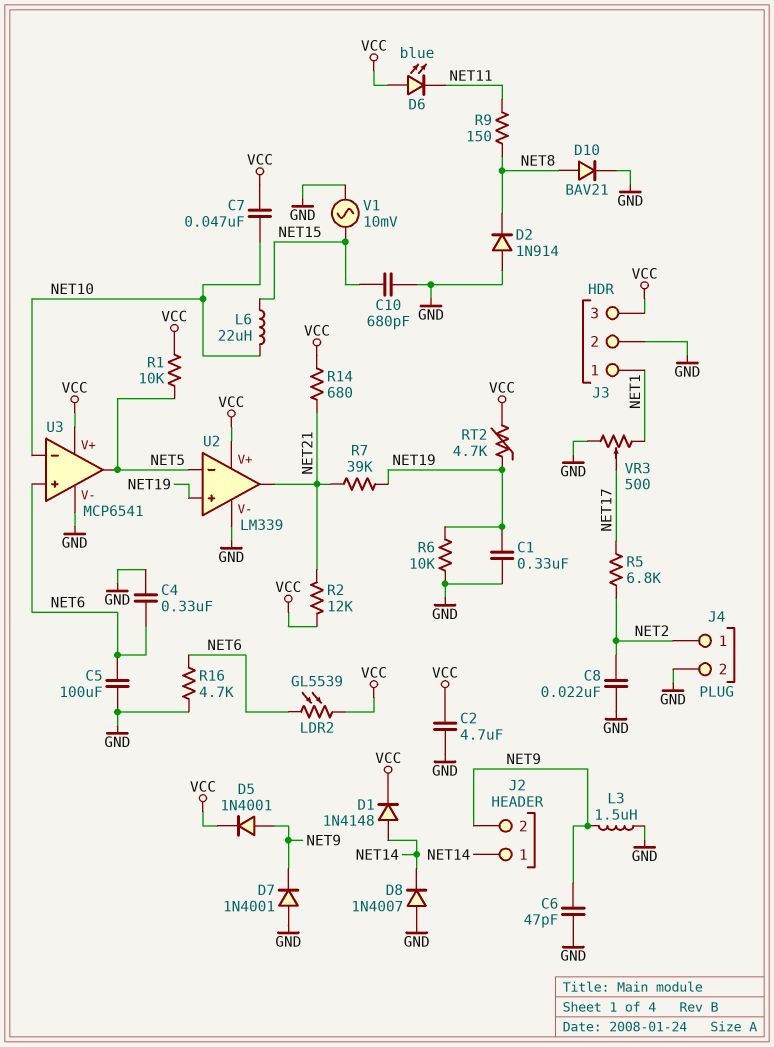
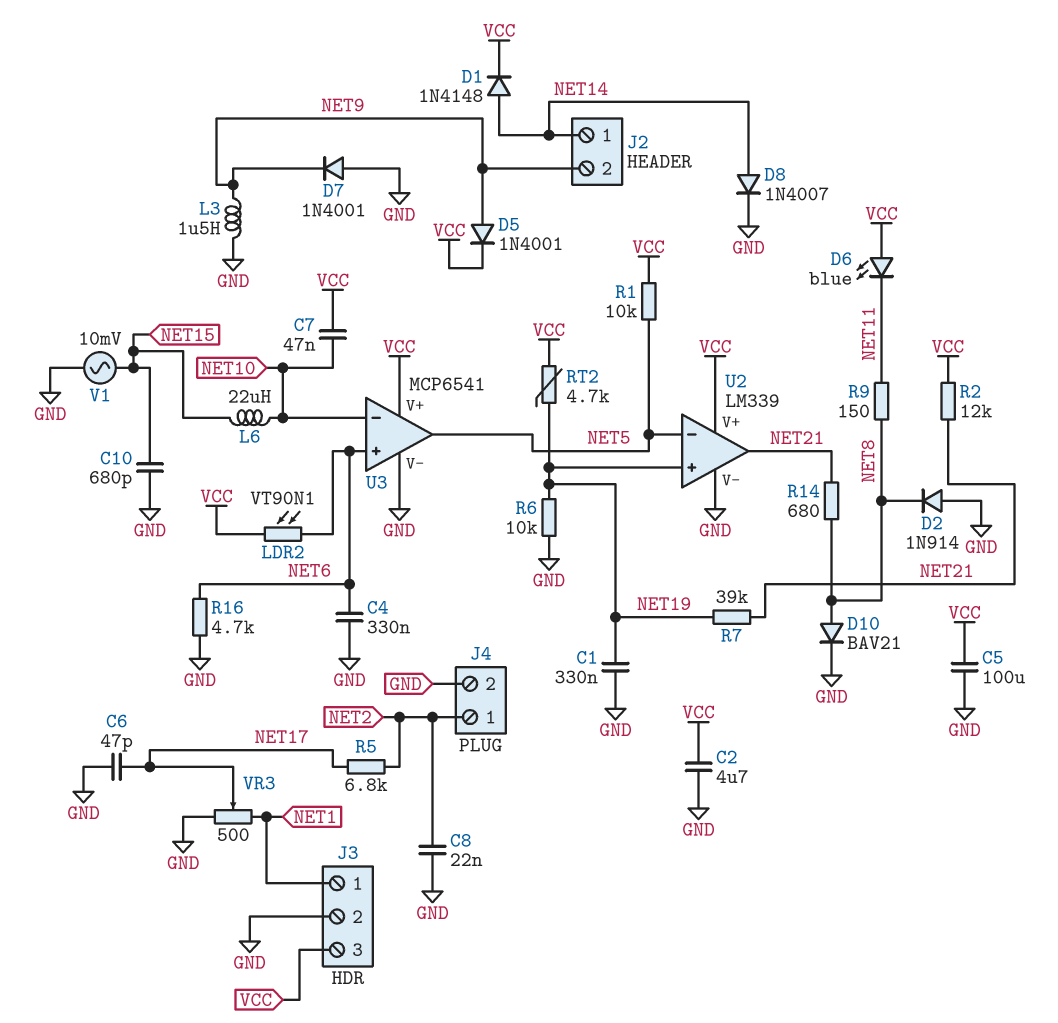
C5: 100uF (GND, NET6) -> 100uF (GND, VCC)
C6: 47pF (GND, NET9) -> 47pF (GND, NET17)
D8: diode 1N4007 (A GND, K NET14) -> diode 1N4007 (A NET14, K GND)
LDR2: GL5539 (NET6, VCC) -> VT90N1 (NET6, VCC)
R14: 680 (NET21, VCC) -> 680 (NET8, NET21)

